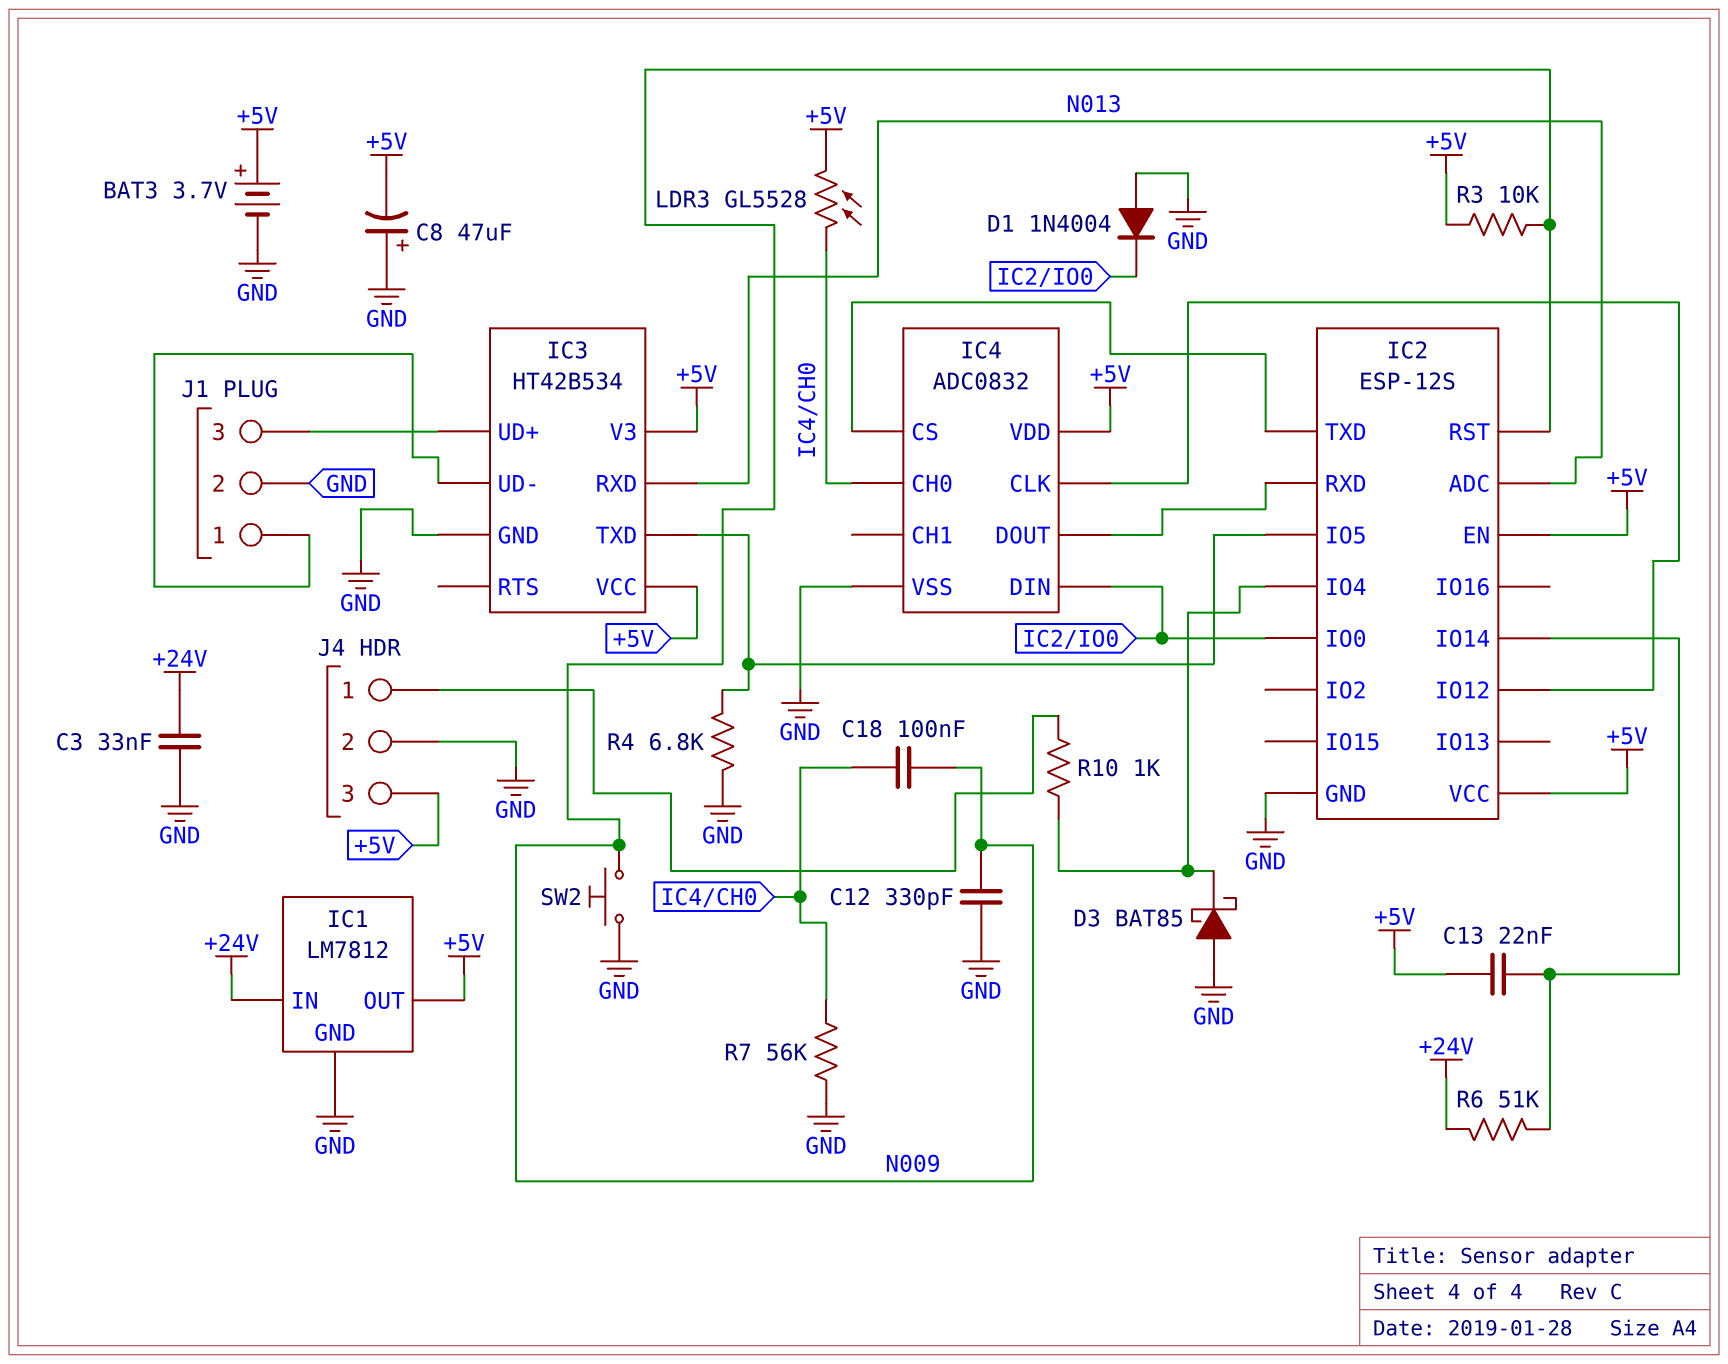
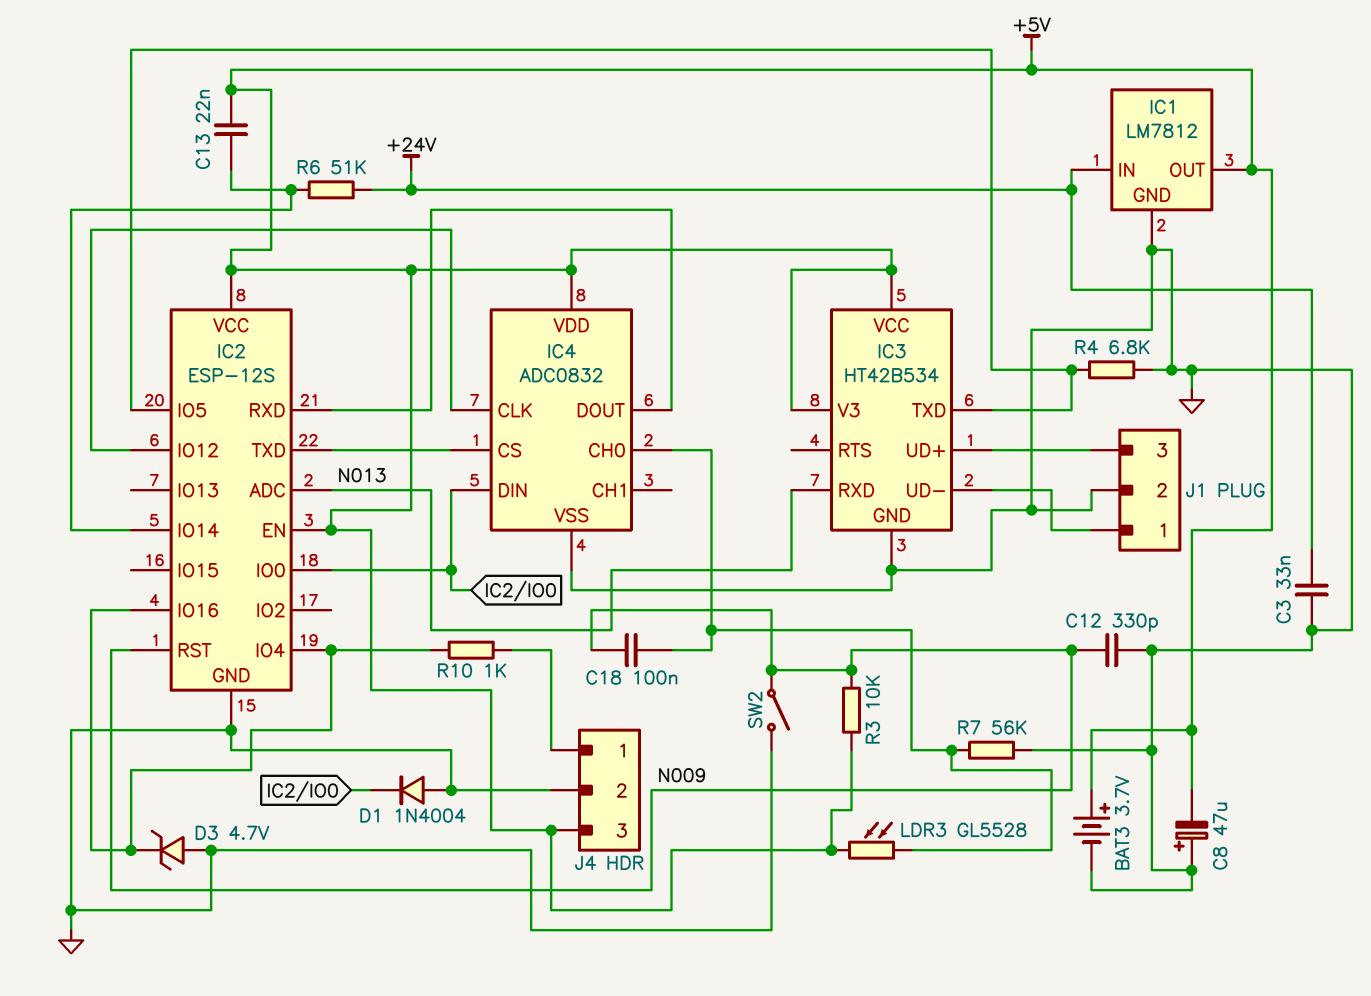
D3: schottky BAT85 (A GND, K IC2/IO4) -> zener 4.7V (A GND, K IC2/IO4)
IC2 pin IO16: none -> IC2/IO4
SW2: button (GND, N009) -> switch (GND, N009)

